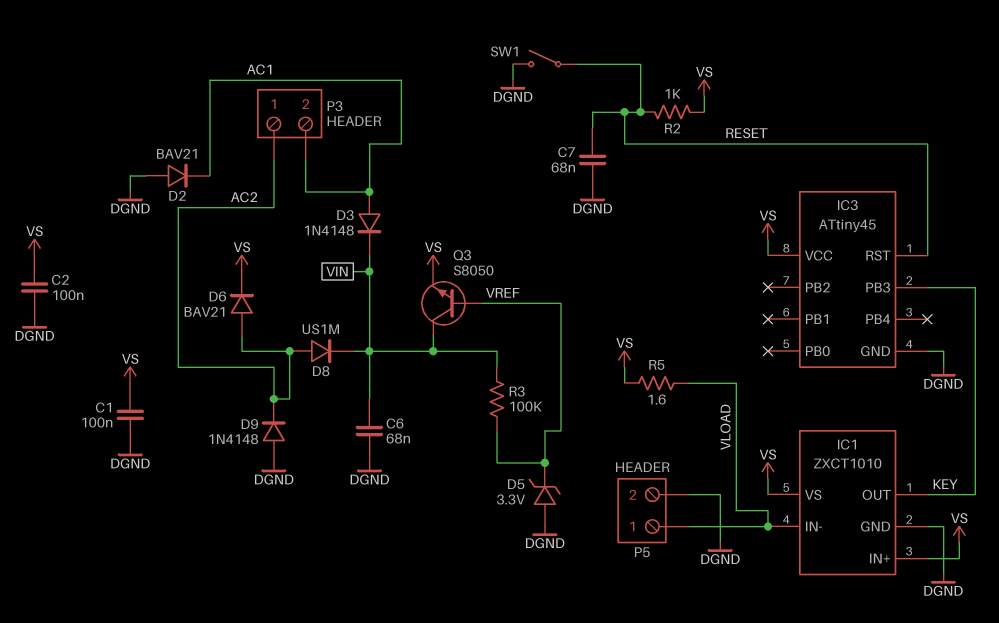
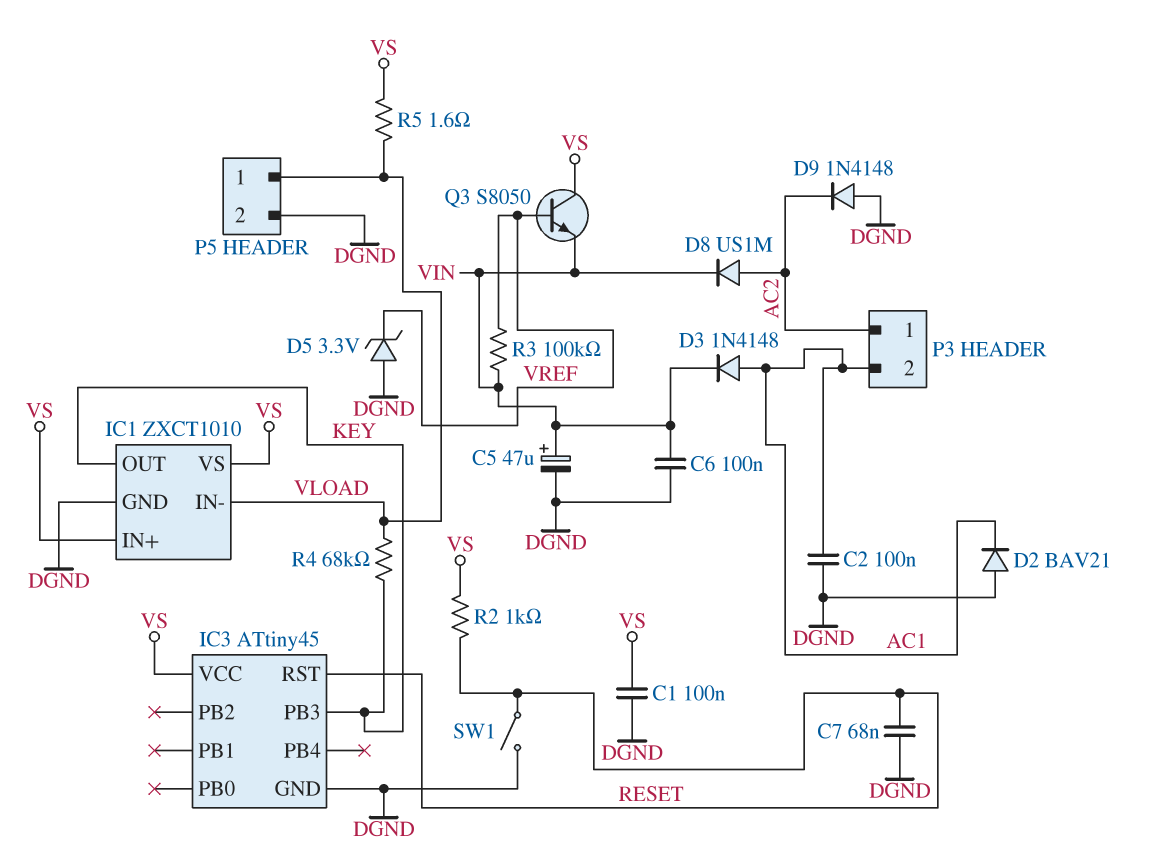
C2: 100nF (DGND, VS) -> 100nF (AC1, DGND)
C5: none -> 47uF (plus VIN, minus DGND)
C6: 68nF (DGND, VIN) -> 100nF (DGND, VIN)
D6: diode BAV21 (A AC2, K VS) -> none
Q3: NPN S8050 (B VREF, C VIN, E VS) -> NPN S8050 (B VREF, C VS, E VIN)
R4: none -> 68k (KEY, VLOAD)

